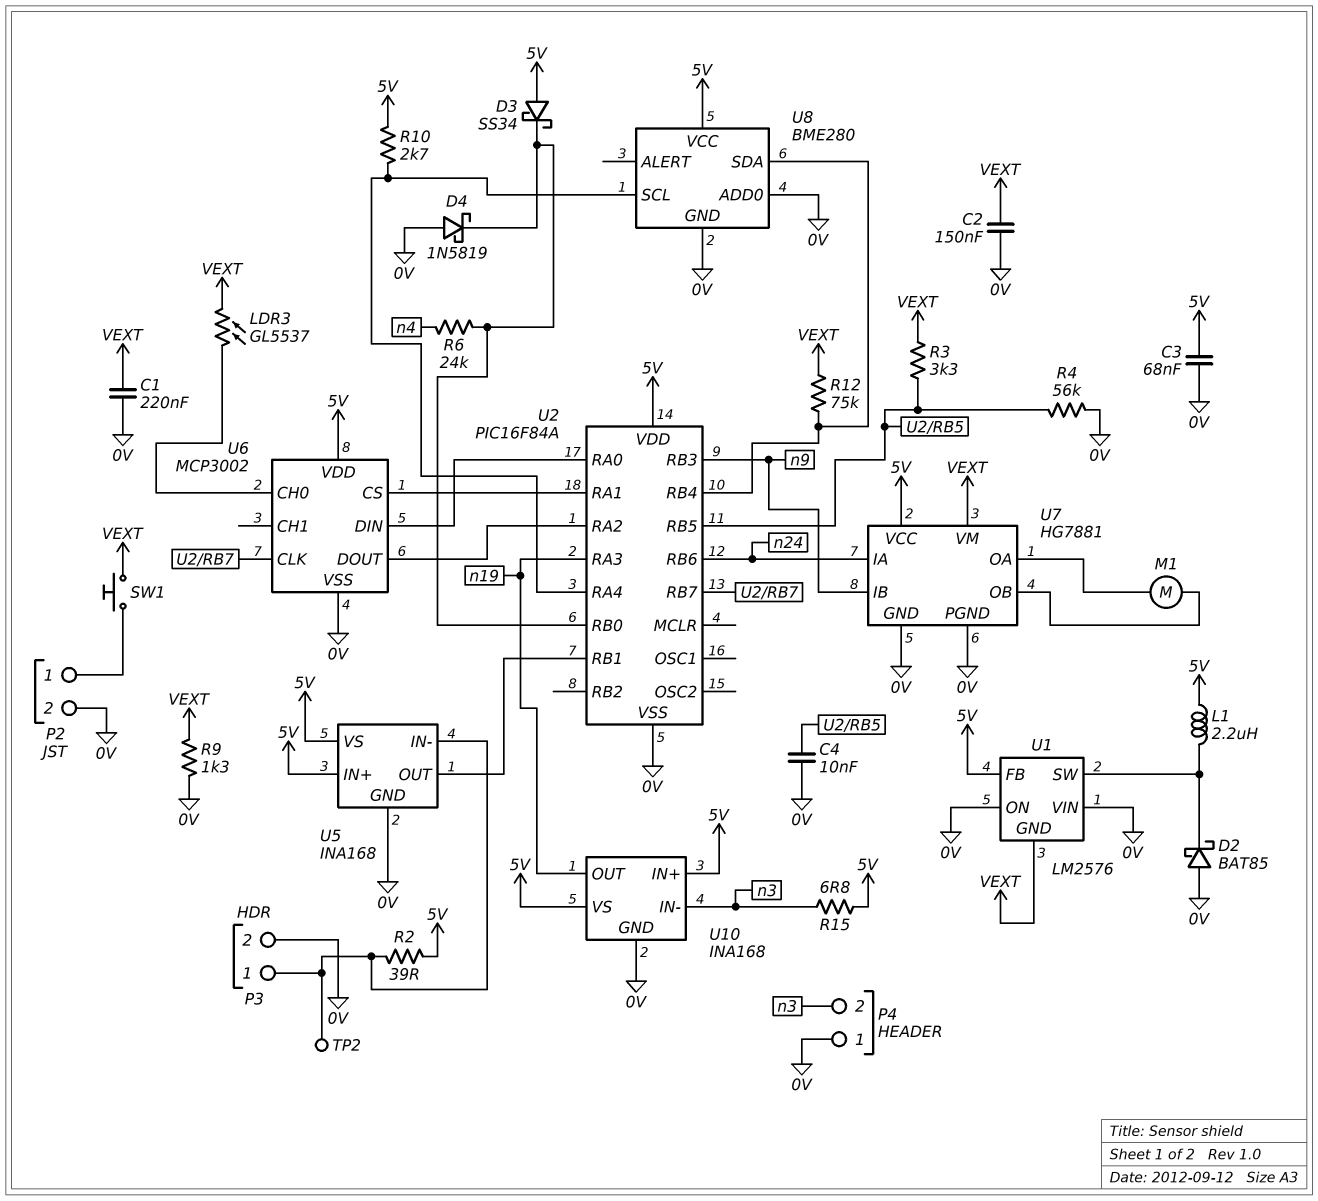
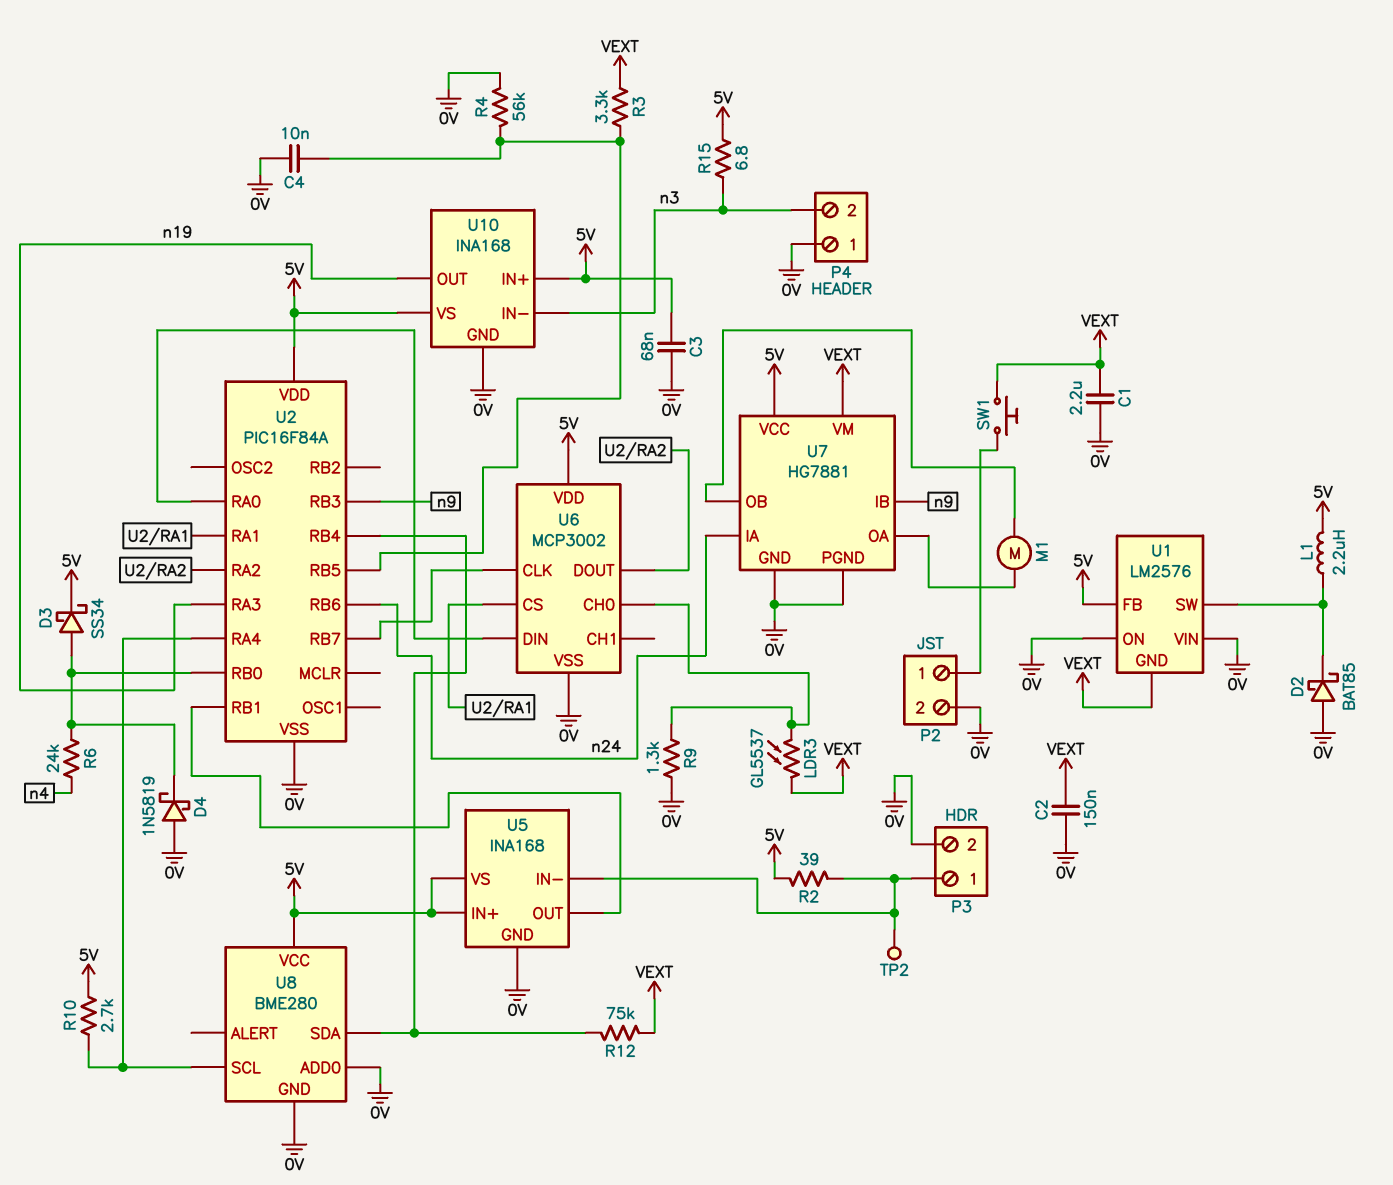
C1: 220nF (0V, VEXT) -> 2.2uF (0V, VEXT)
D3: schottky SS34 (A 5V, K U2/RB0) -> schottky SS34 (A U2/RB0, K 5V)
R9: 1.3k (0V, VEXT) -> 1.3k (0V, U6/CH0)

